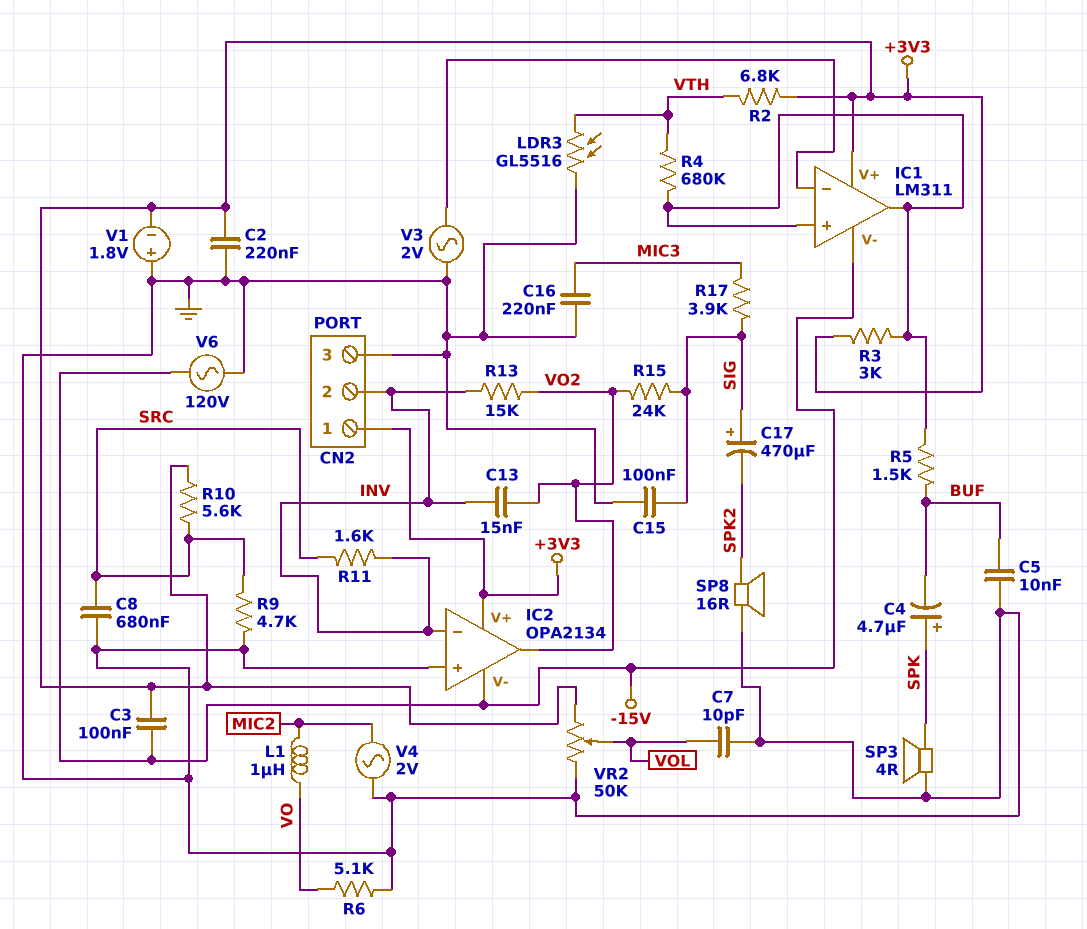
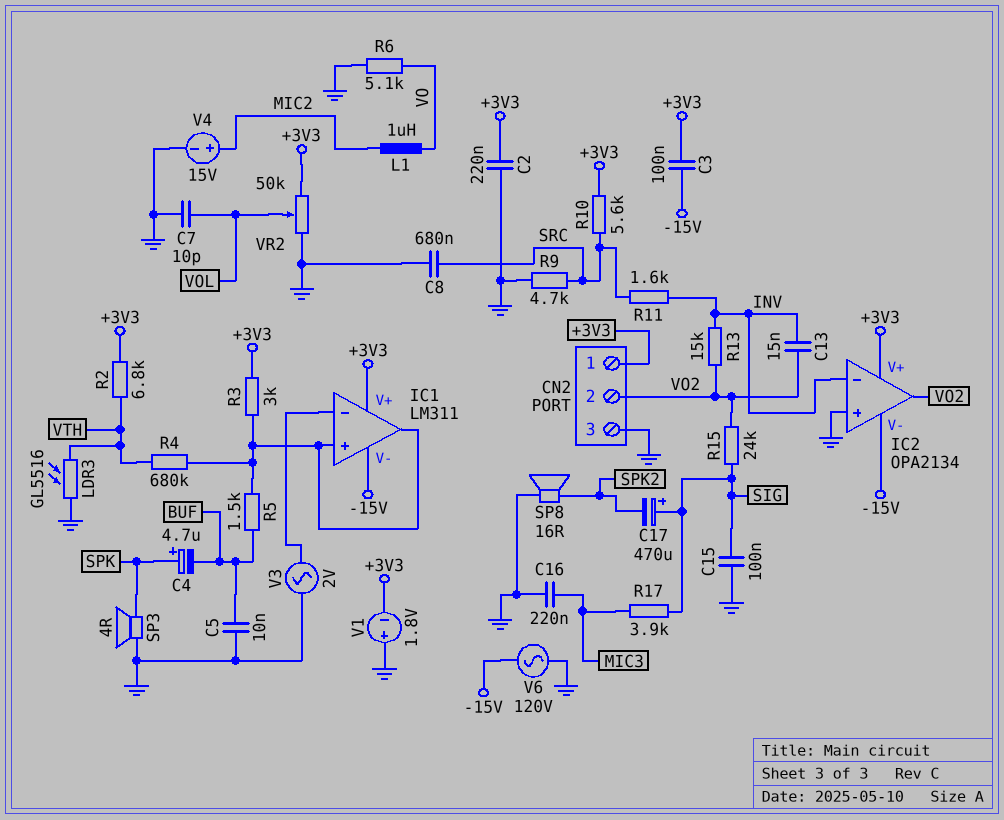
CN2 pin 2: INV -> VO2
V4: AC 2V (GND, MIC2) -> 15V (plus MIC2, minus GND)

